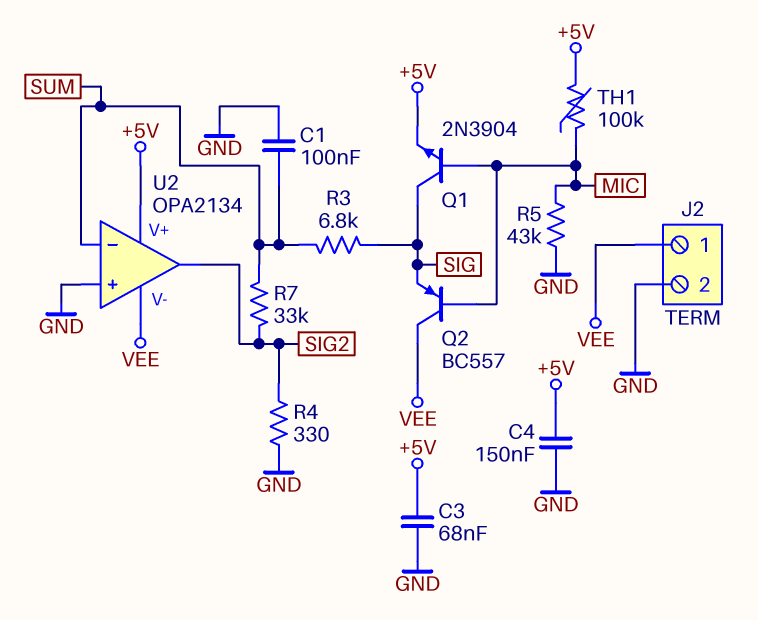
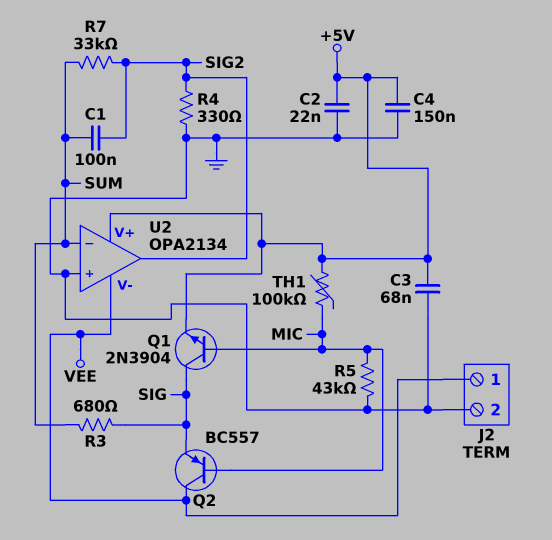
C1: 100nF (GND, SUM) -> 100nF (SIG2, SUM)
C2: none -> 22nF (+5V, GND)
R3: 6.8k (SIG, SUM) -> 680 (SIG, SUM)

